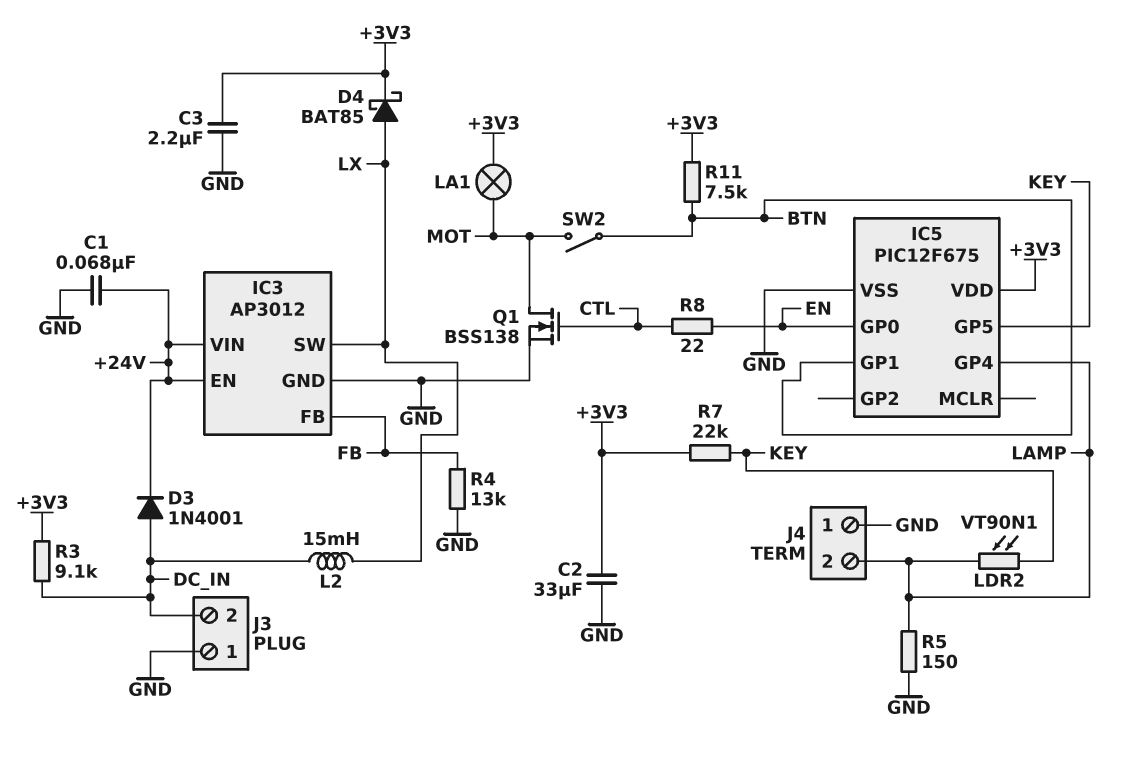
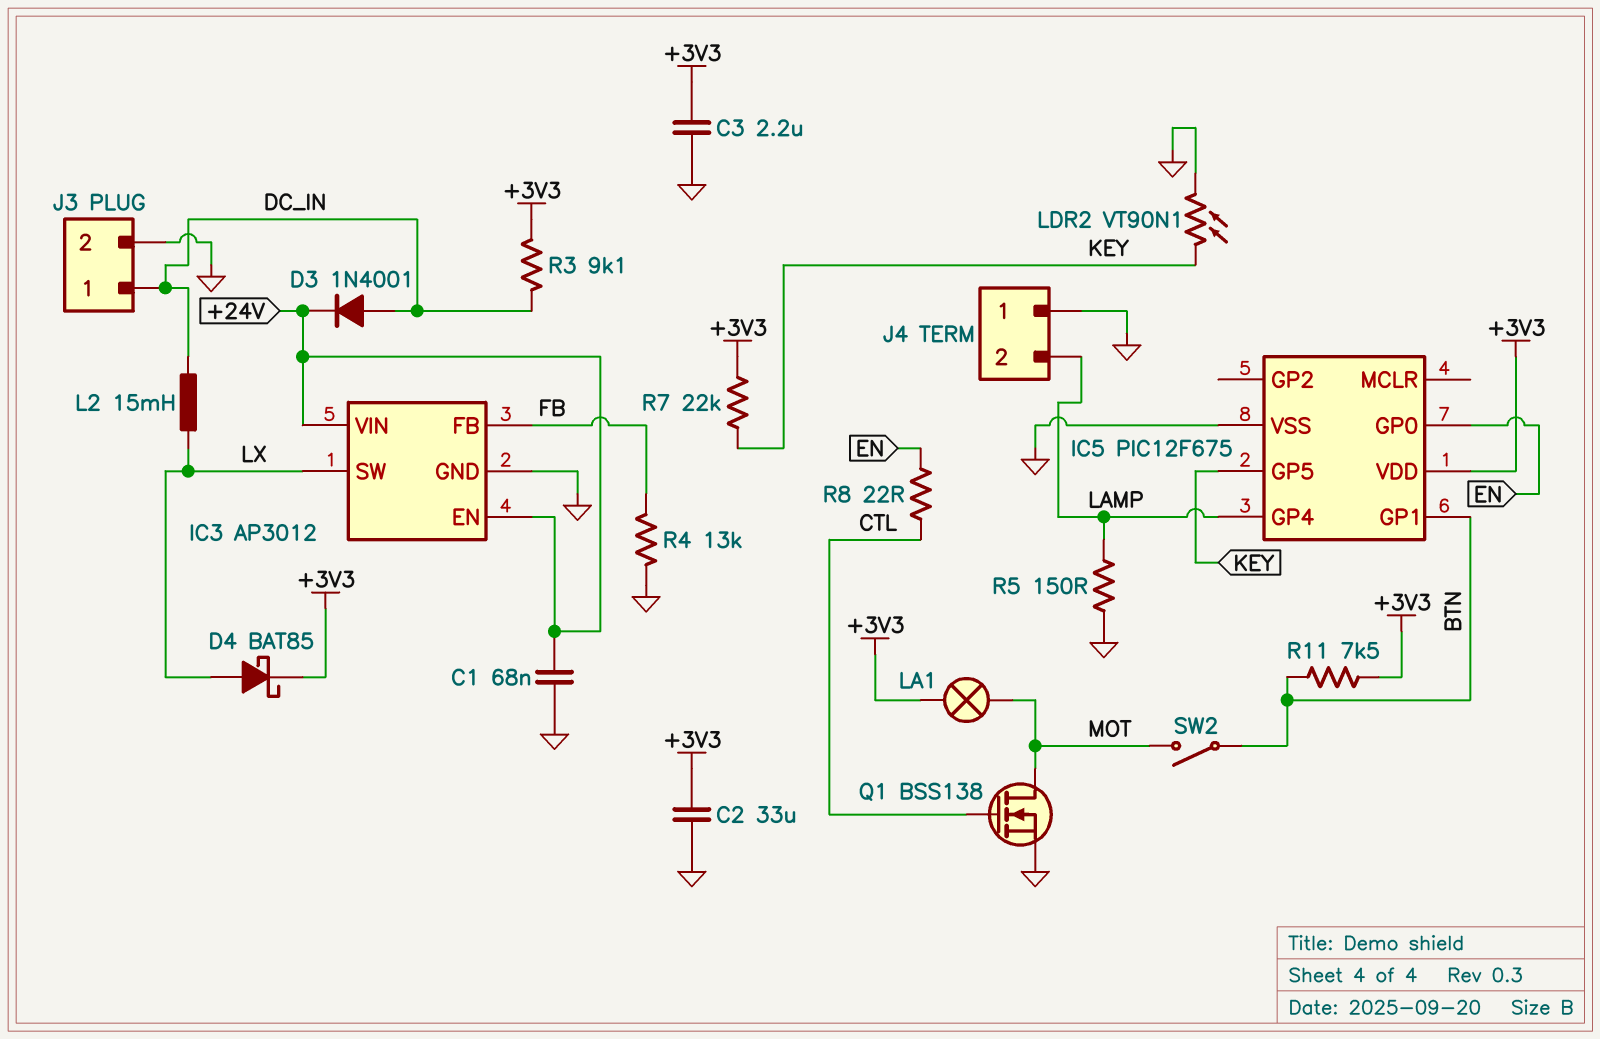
J3 pin 1: GND -> DC_IN
J3 pin 2: DC_IN -> GND
LDR2: VT90N1 (KEY, LAMP) -> VT90N1 (GND, KEY)

